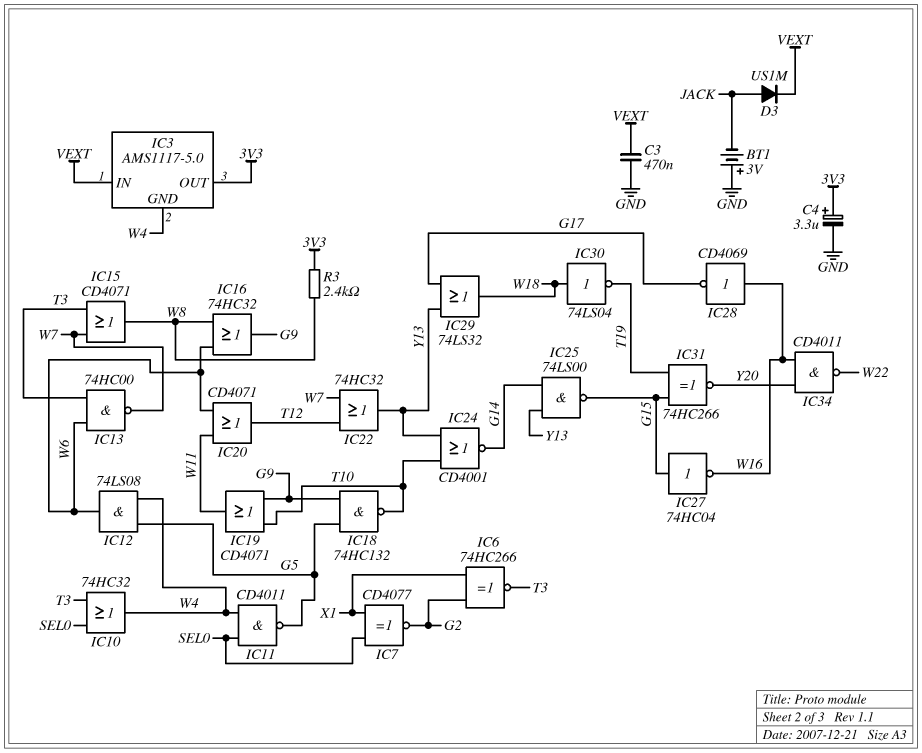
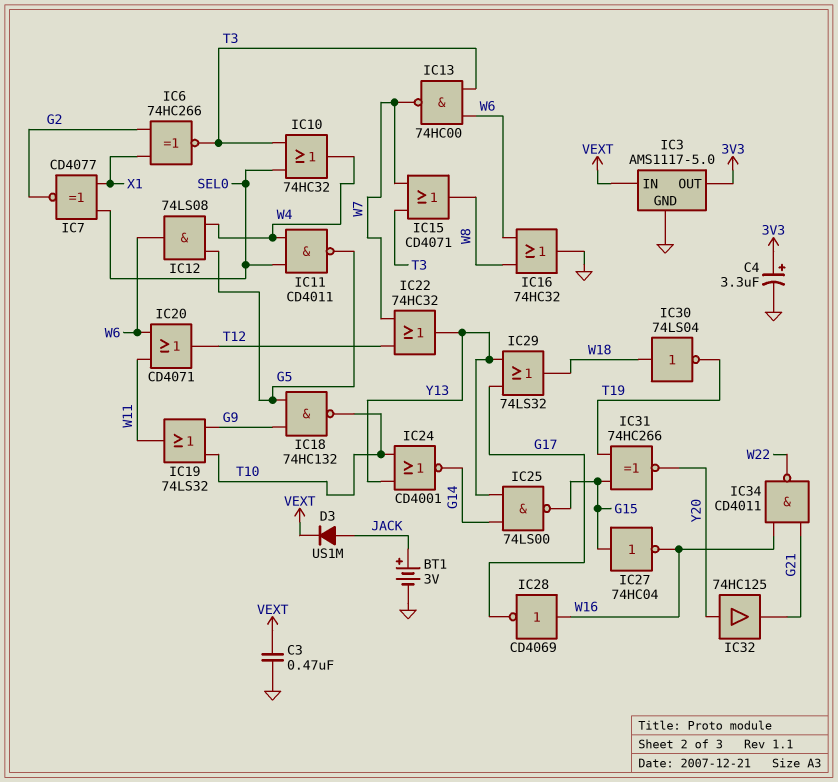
BT1: 3V (plus GND, minus JACK) -> 3V (plus JACK, minus GND)
IC3 pin GND: W4 -> GND
IC16: OR 74HC32 (in W6, in W8, out G9) -> OR 74HC32 (in W6, in W8, out GND)
IC19: OR CD4071 (in G9, in T10, out W11) -> OR 74LS32 (in G9, in T10, out W11)
IC32: none -> buffer 74HC125 (in Y20, out G21)
IC34: NAND CD4011 (in W16, in Y20, out W22) -> NAND CD4011 (in G21, in W16, out W22)
R3: 2.4k (3V3, W8) -> none

